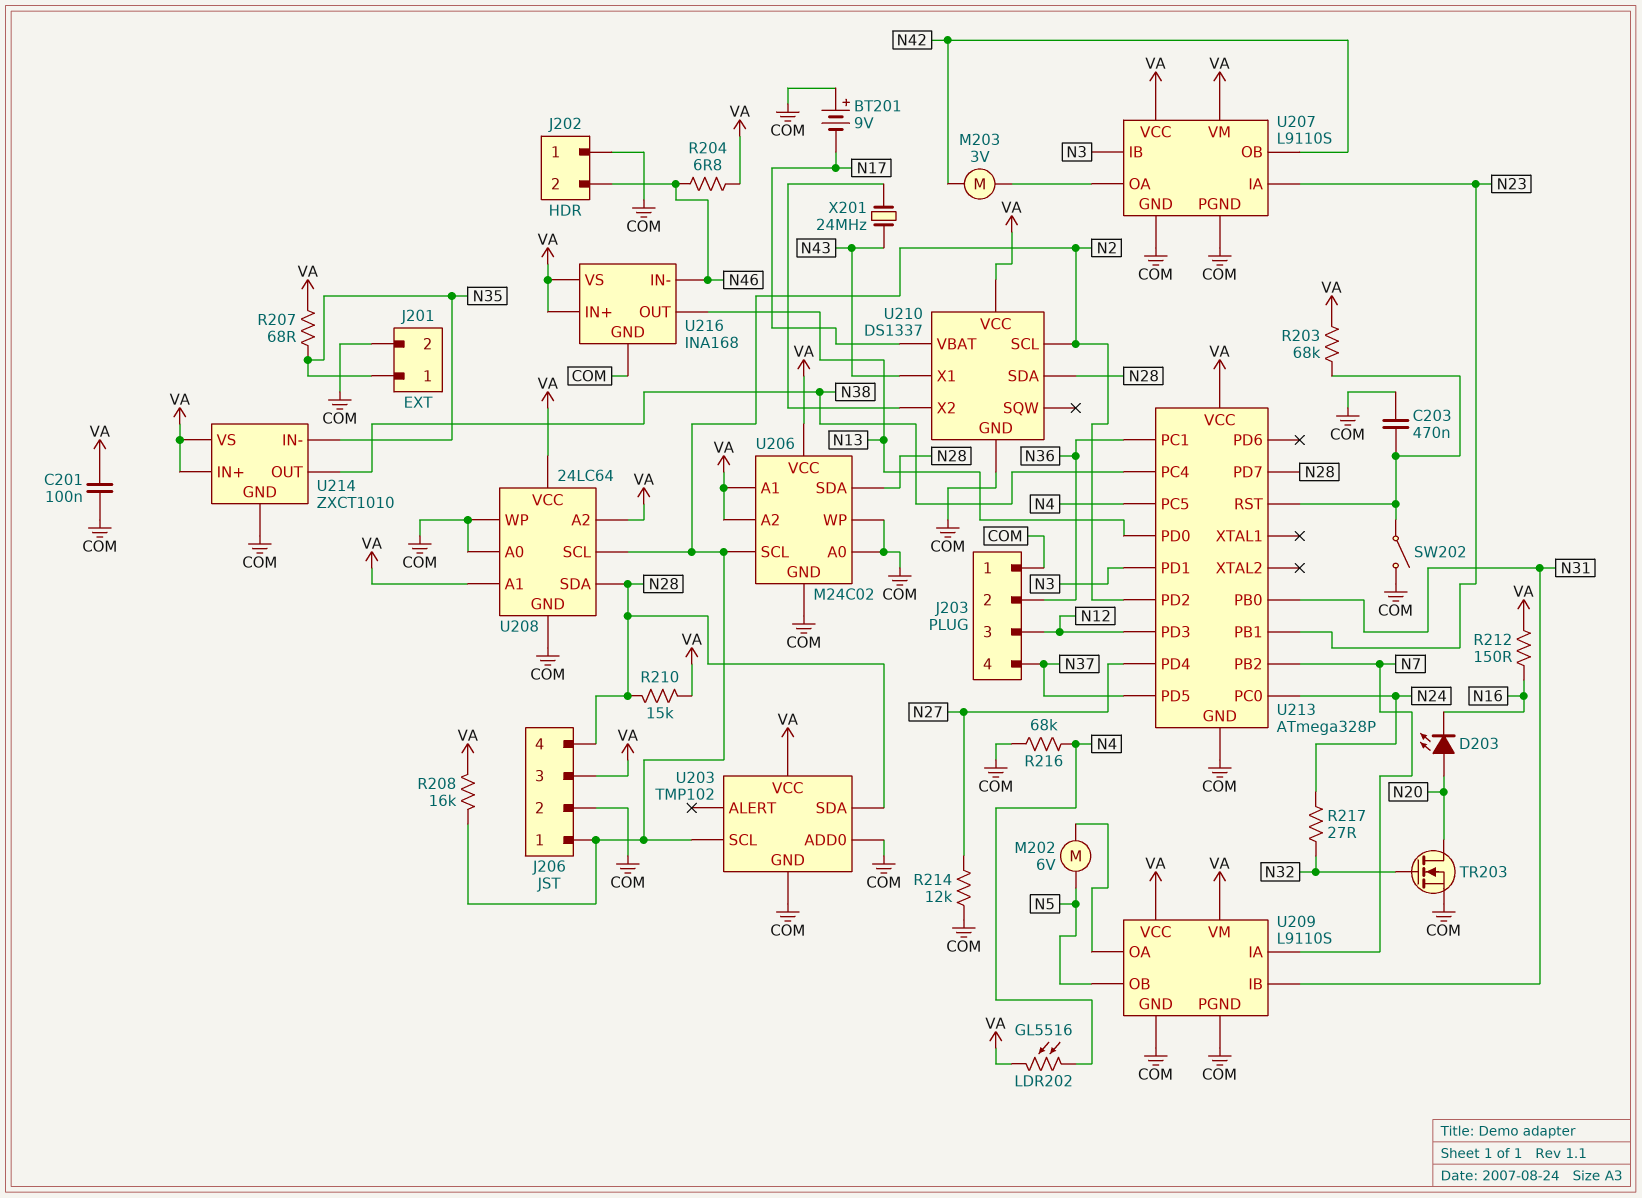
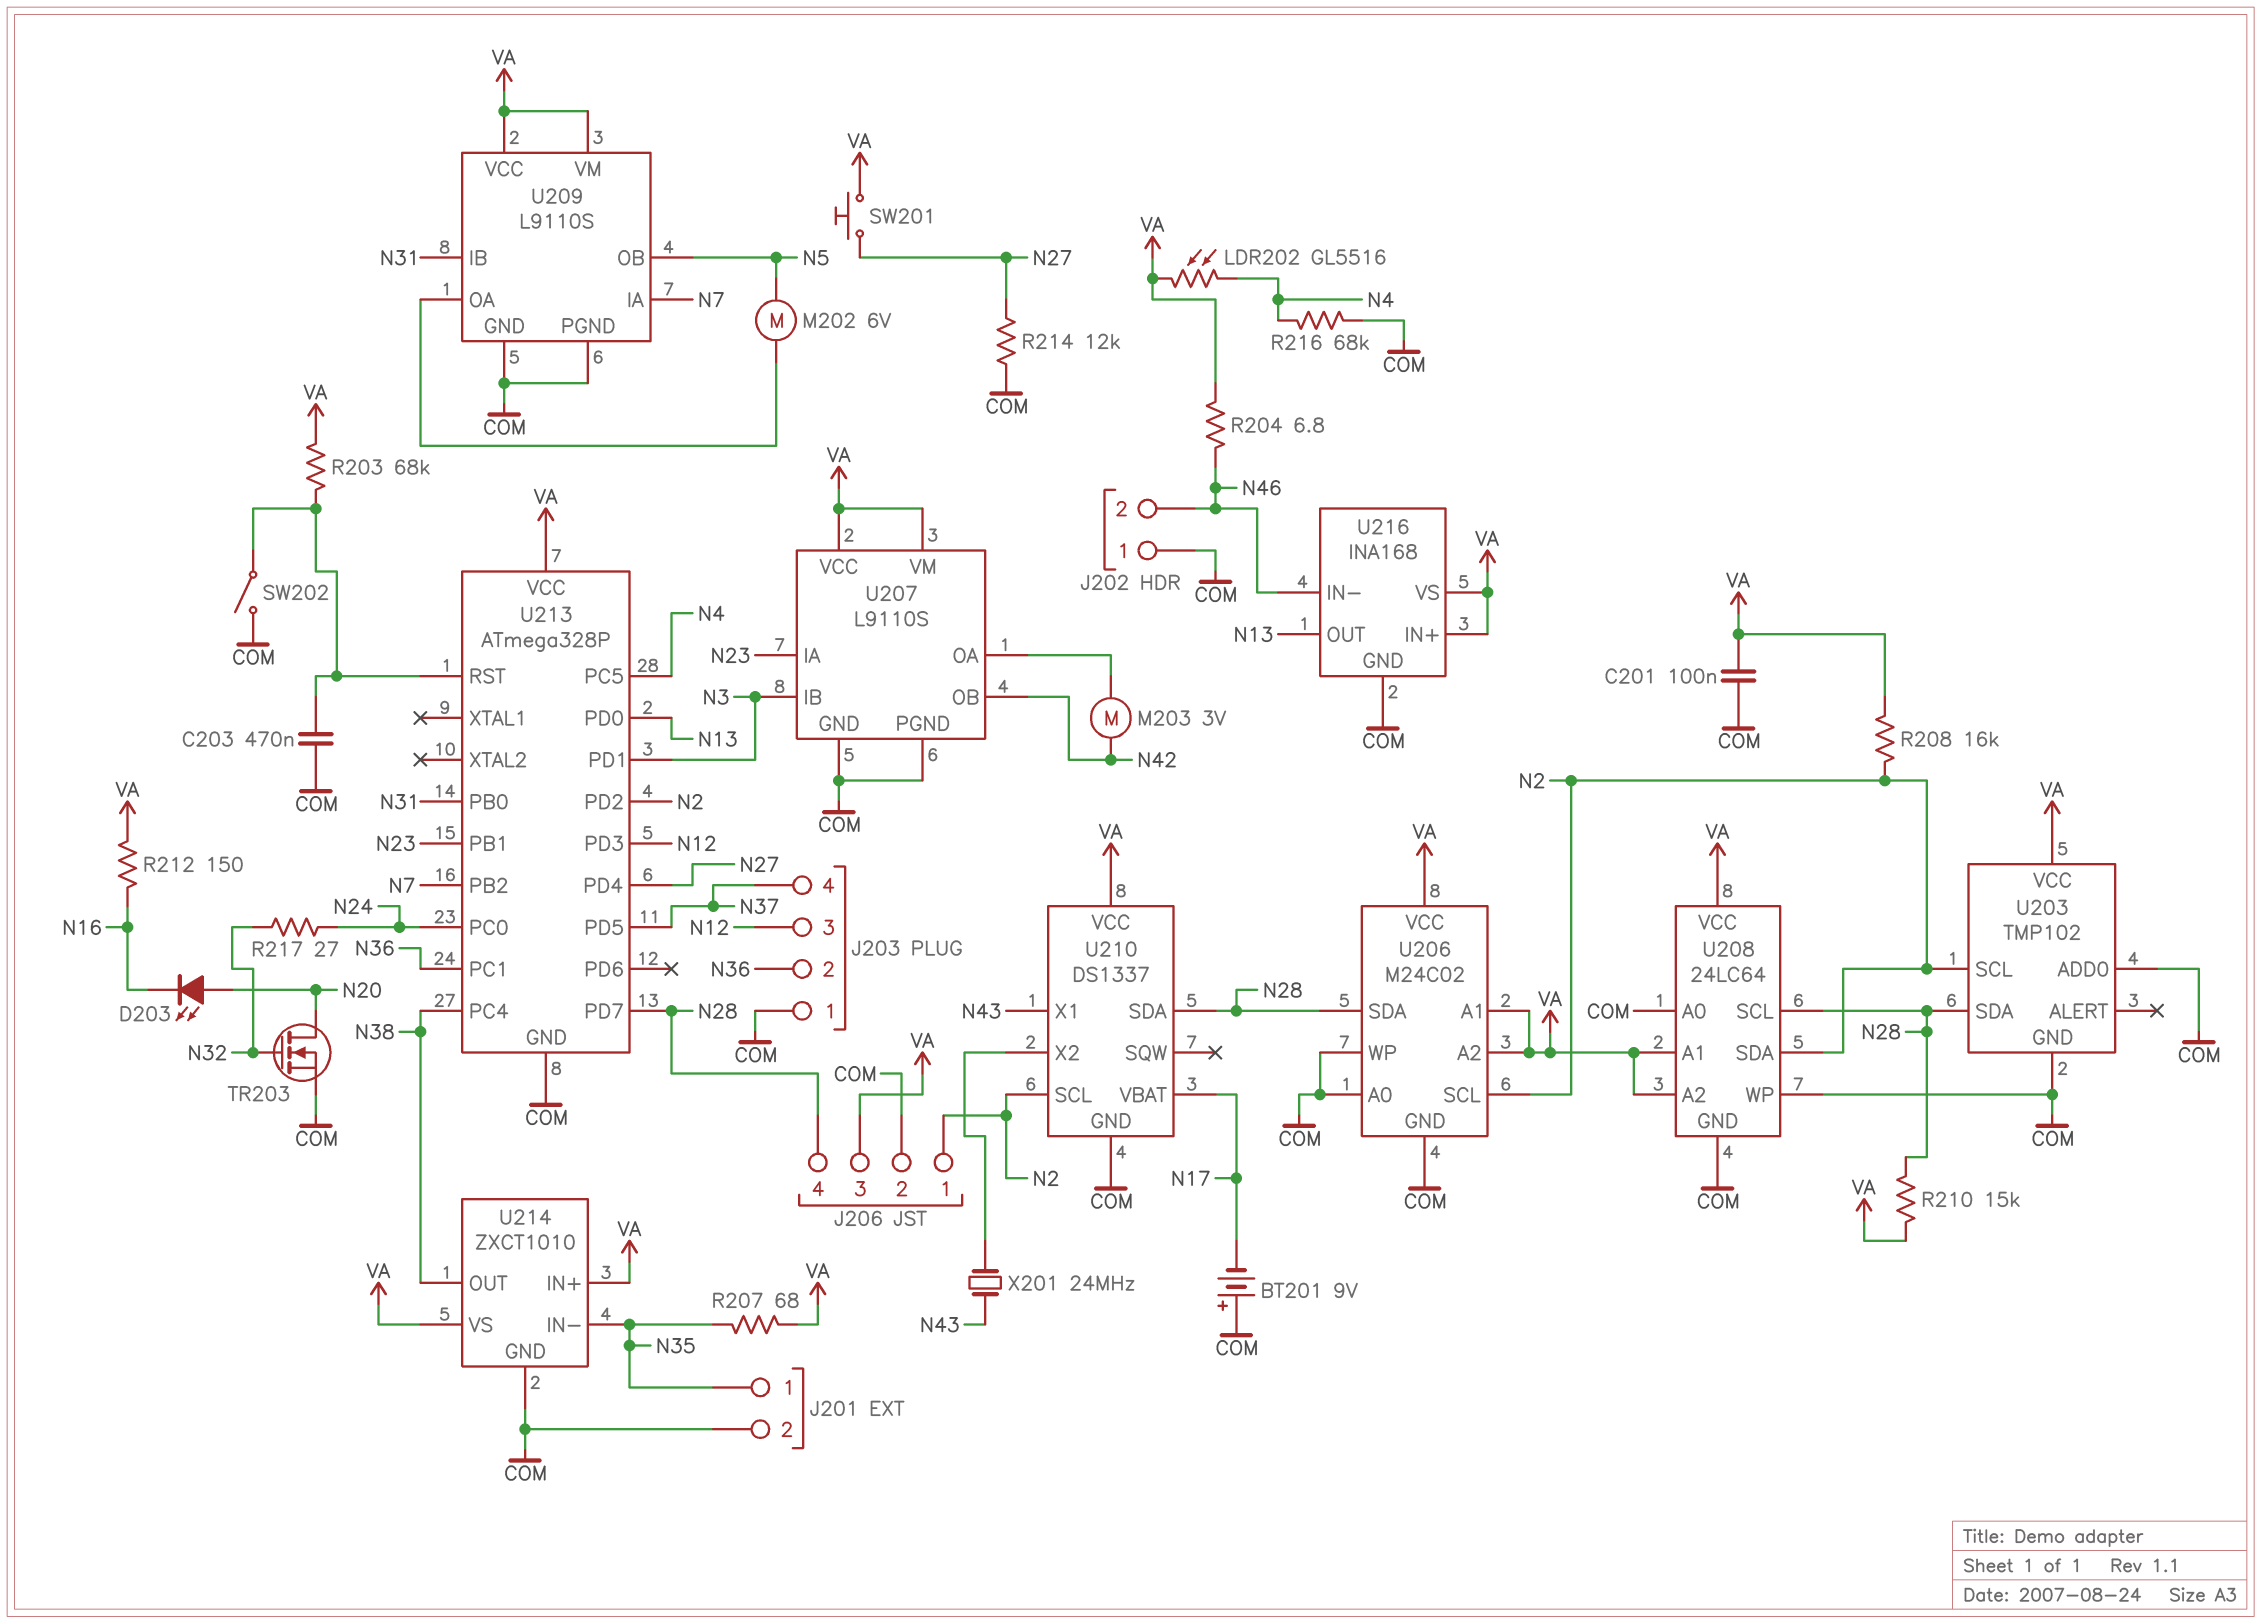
SW201: none -> button (N27, VA)
U208 pin SCL: N2 -> N28
U208 pin SDA: N28 -> N2

